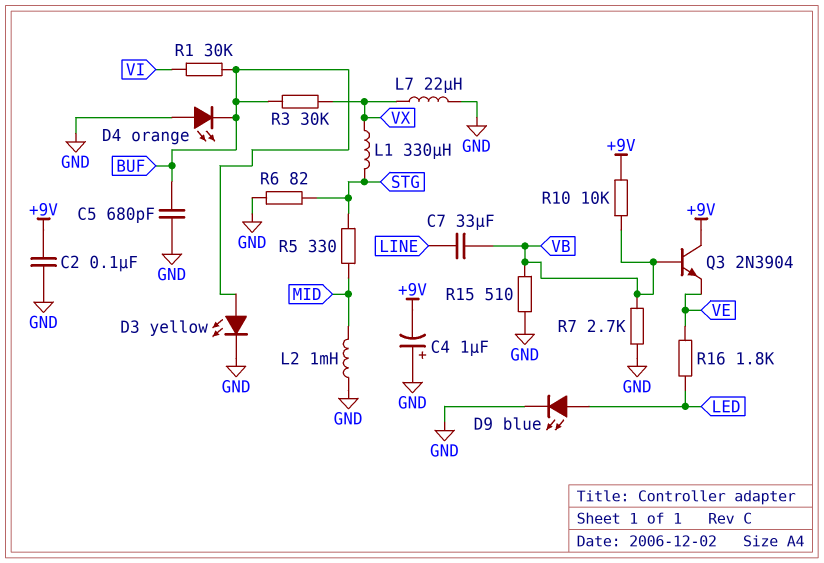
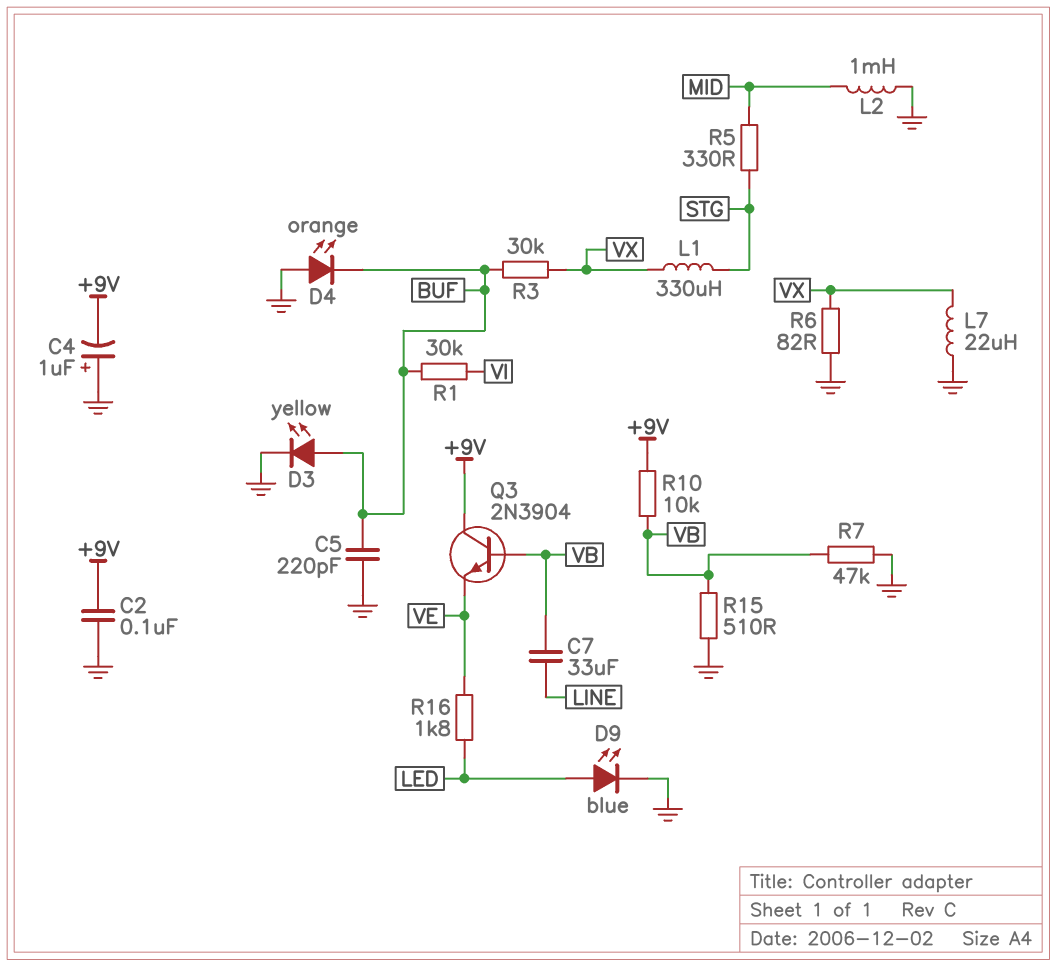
C5: 680pF (BUF, GND) -> 220pF (BUF, GND)
R6: 82 (GND, STG) -> 82 (GND, VX)
R7: 2.7k (GND, VB) -> 47k (GND, VB)

